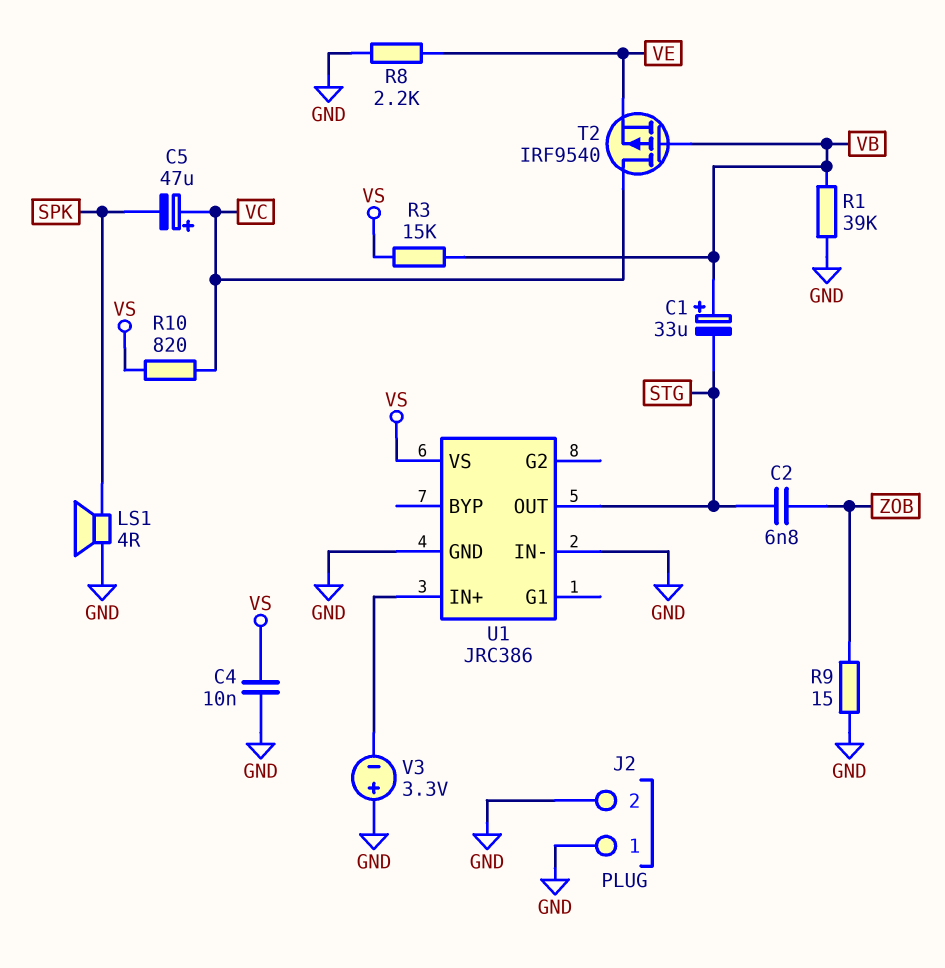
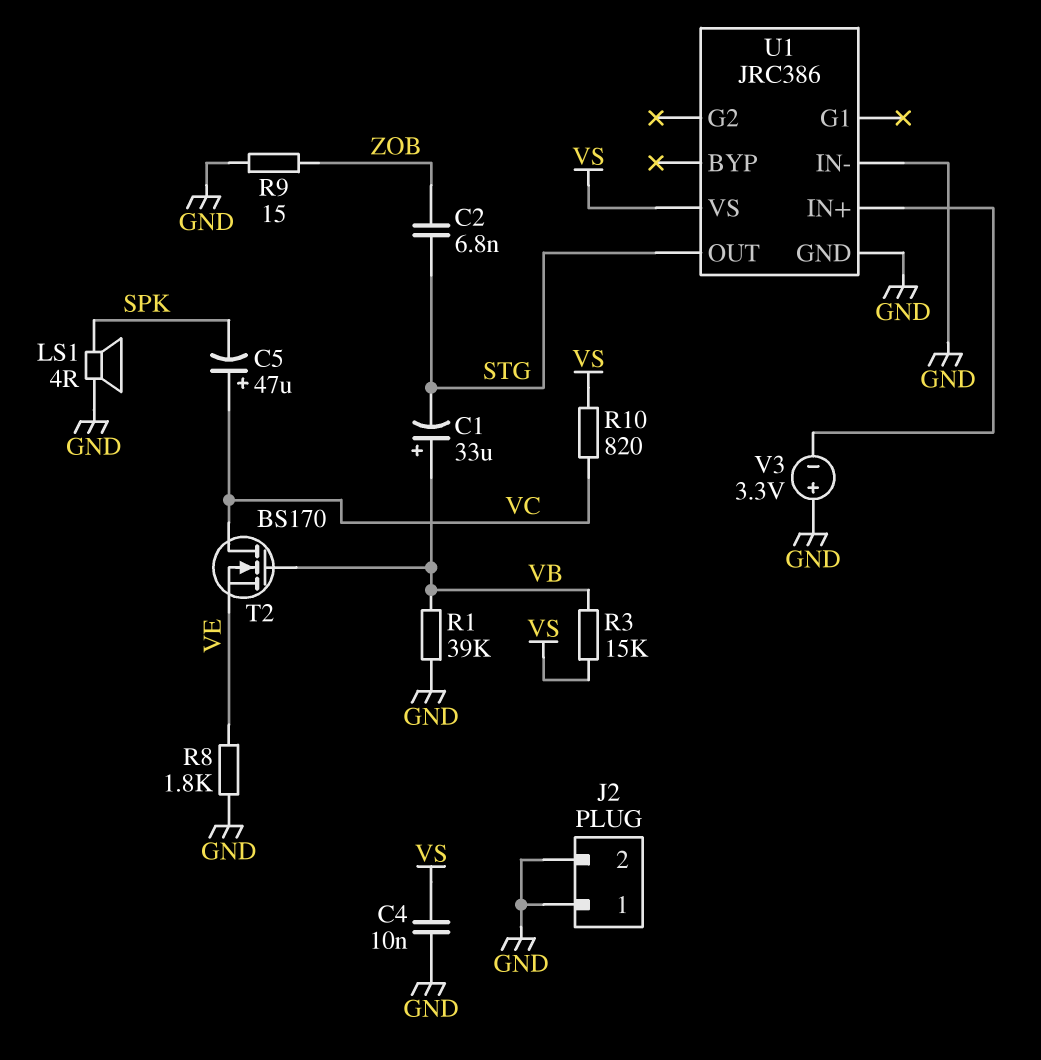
R8: 2.2k (GND, VE) -> 1.8k (GND, VE)
T2: PMOS IRF9540 (G VB, D VC, S VE) -> NMOS BS170 (G VB, D VC, S VE)

